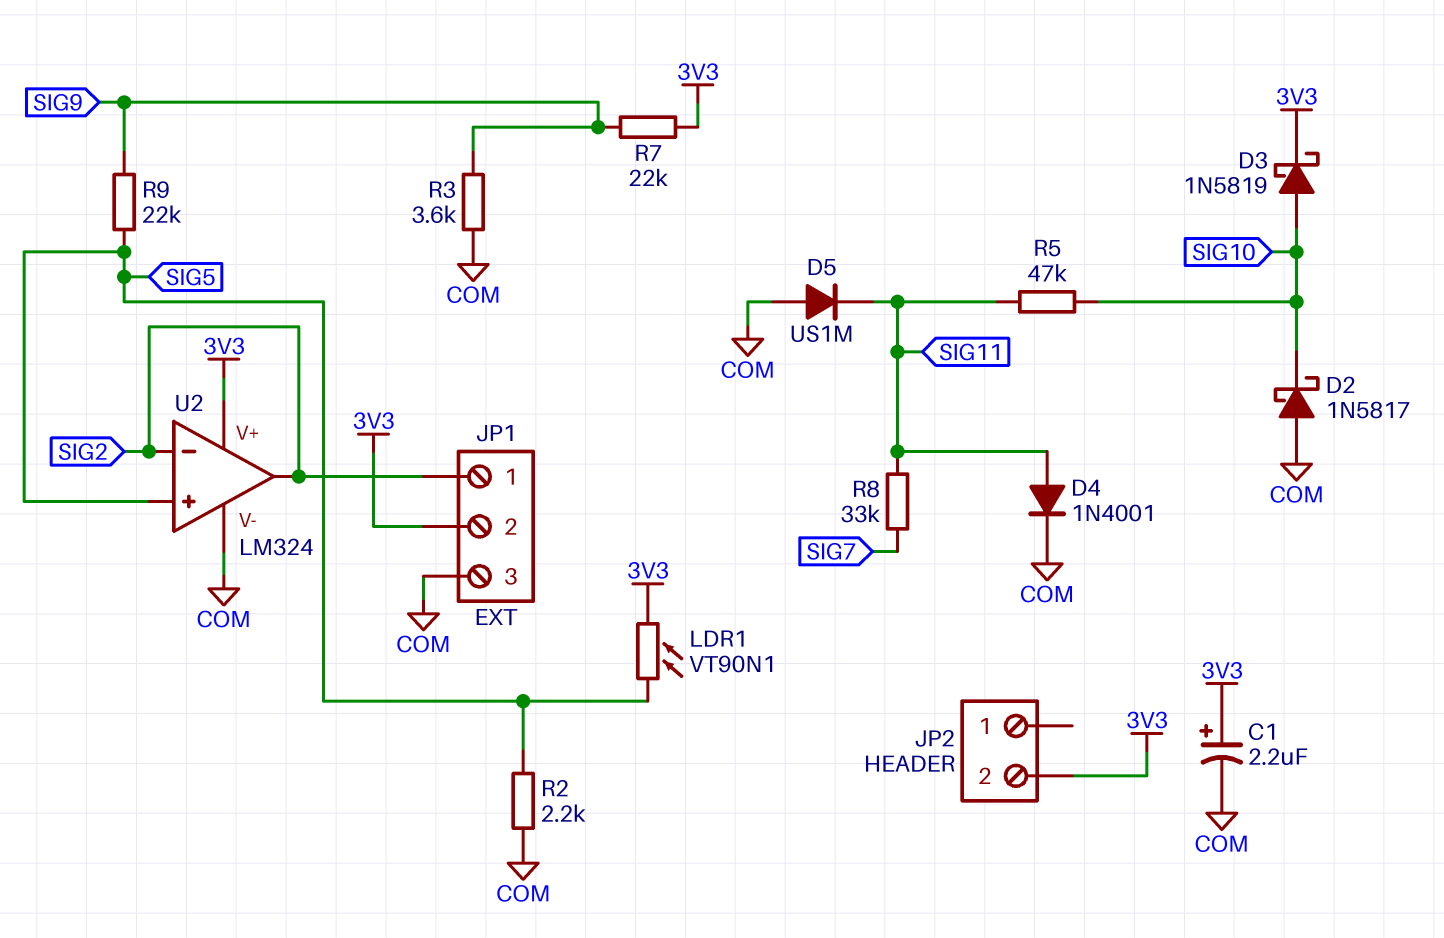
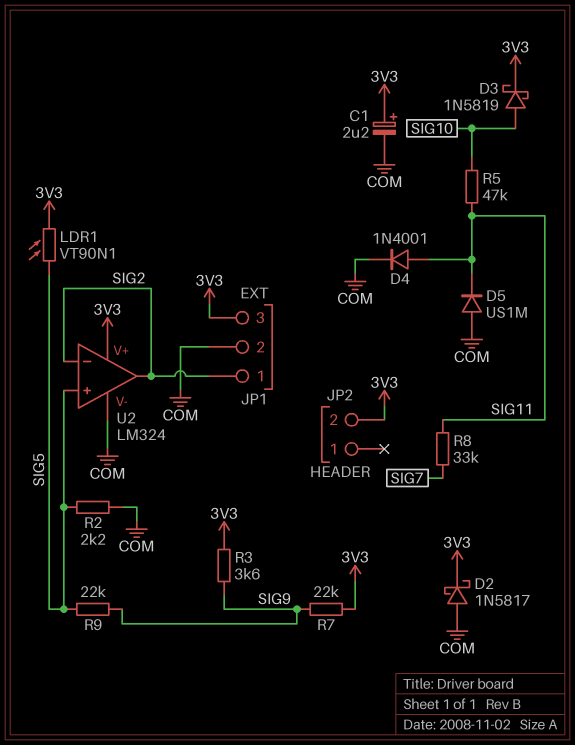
D2: schottky 1N5817 (A COM, K SIG10) -> schottky 1N5817 (A COM, K 3V3)
JP1 pin 2: 3V3 -> COM
JP1 pin 3: COM -> 3V3
R3: 3.6k (COM, SIG9) -> 3.6k (3V3, SIG9)

